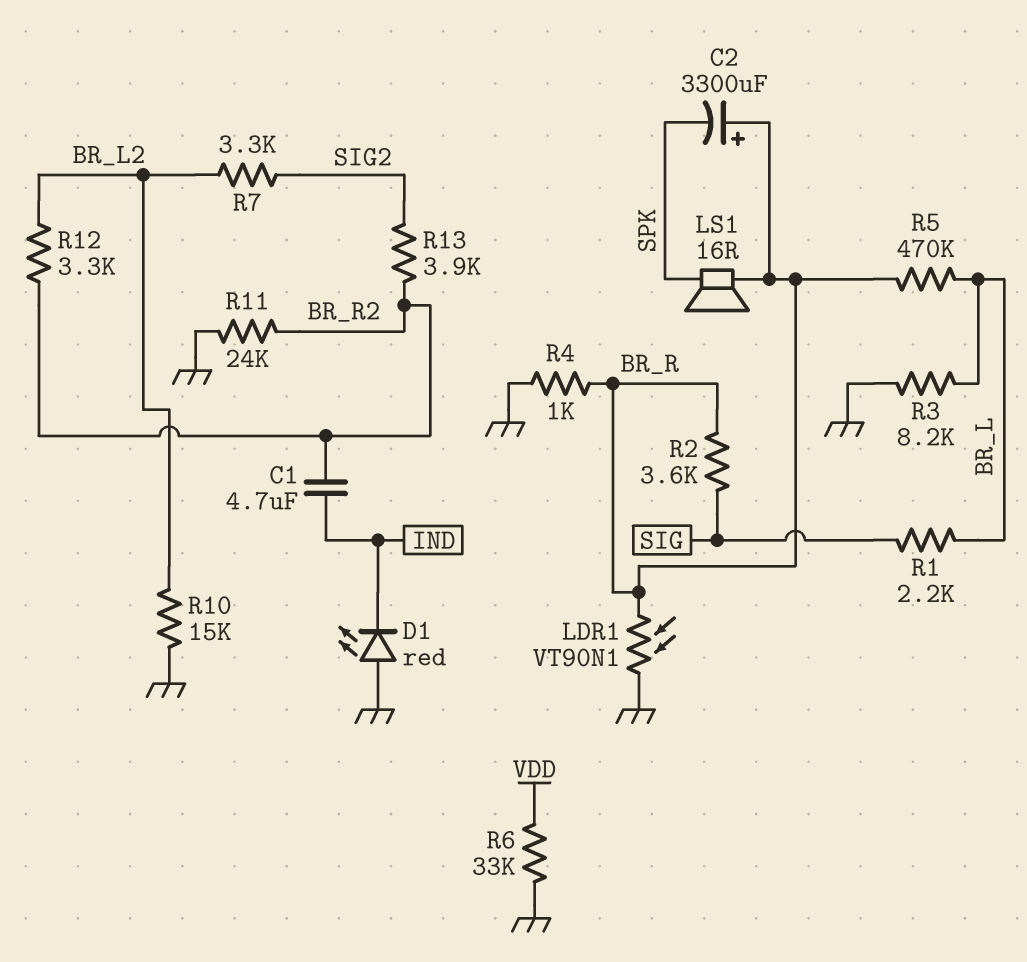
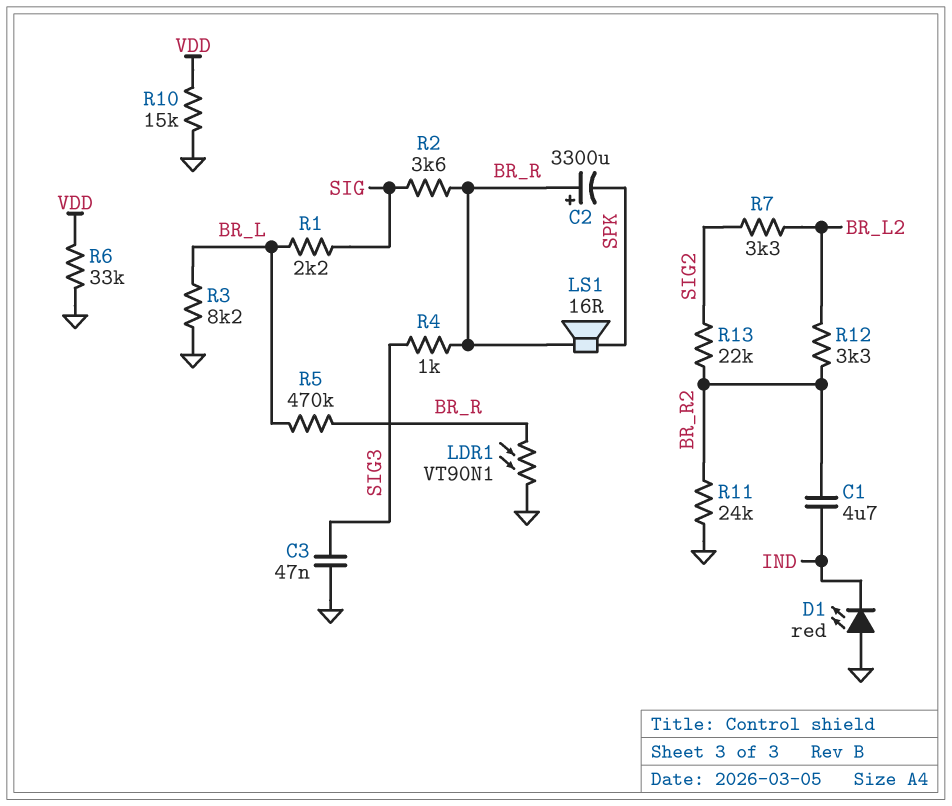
C3: none -> 47nF (GND, SIG3)
R4: 1k (BR_R, GND) -> 1k (BR_R, SIG3)
R10: 15k (BR_L2, GND) -> 15k (GND, VDD)
R13: 3.9k (BR_R2, SIG2) -> 22k (BR_R2, SIG2)

